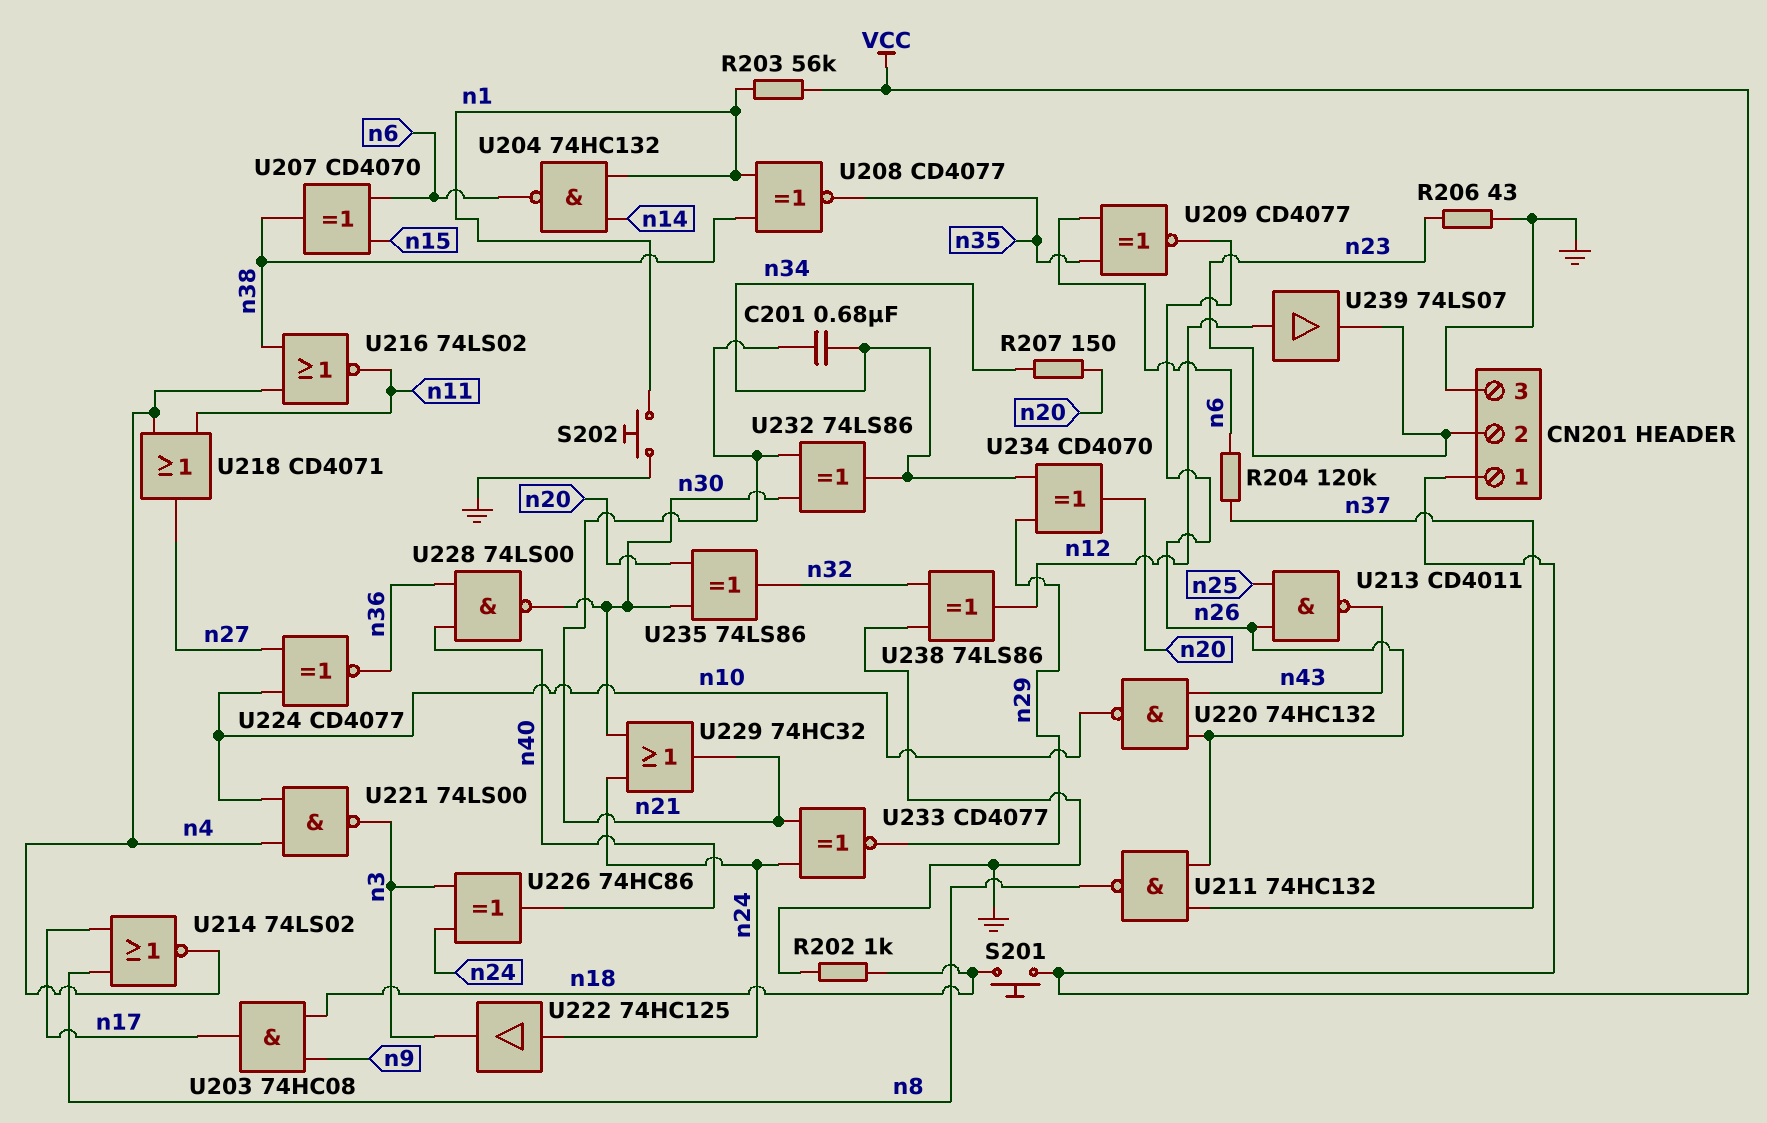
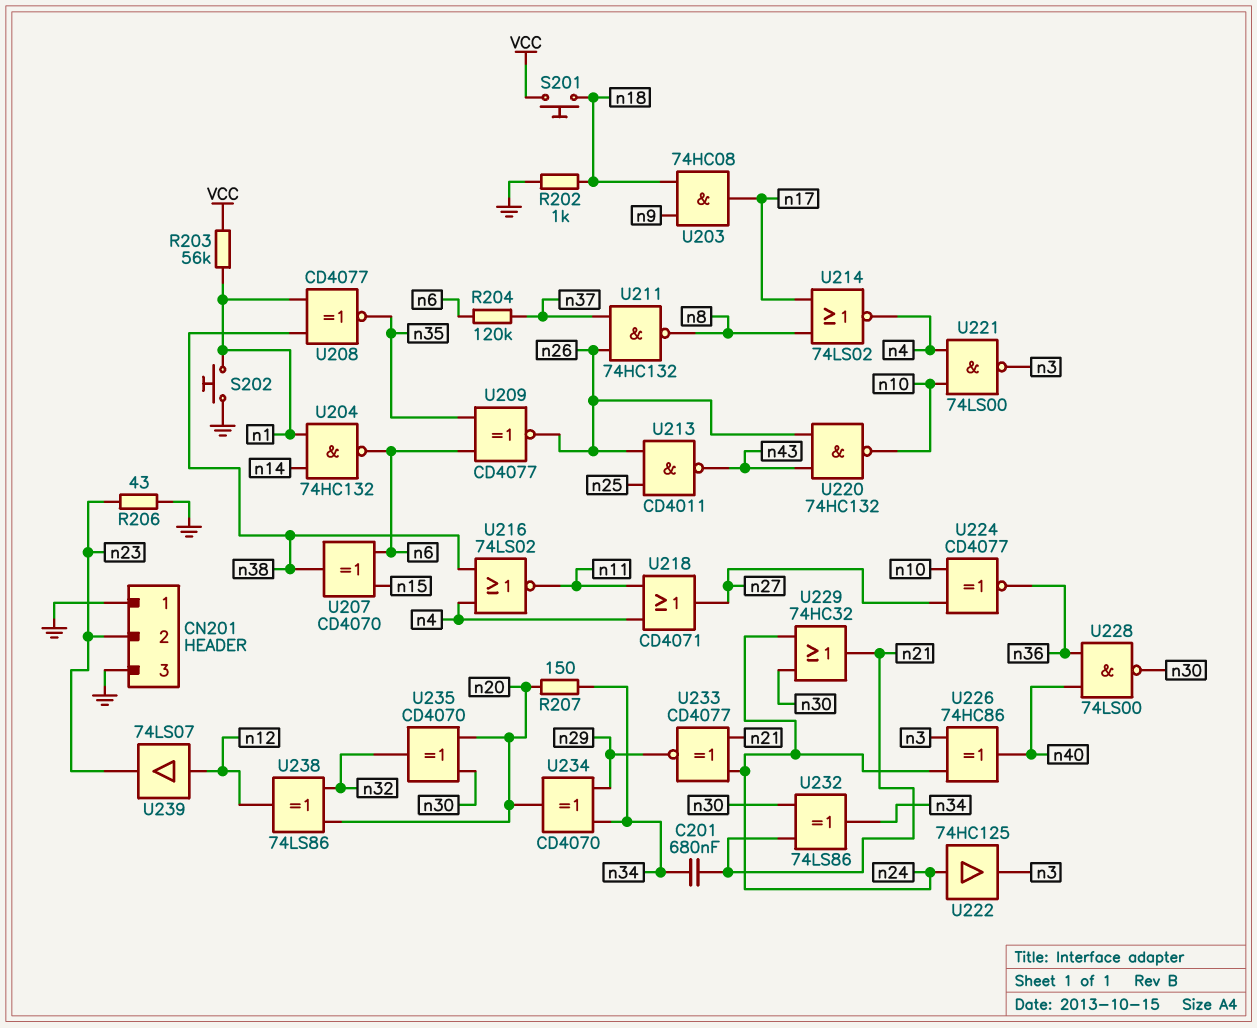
CN201 pin 1: VCC -> GND
U235: XOR 74LS86 (in n20, in n30, out n32) -> XOR CD4070 (in n20, in n30, out n32)
U238: XOR 74LS86 (in GND, in n32, out n12) -> XOR 74LS86 (in n20, in n32, out n12)

